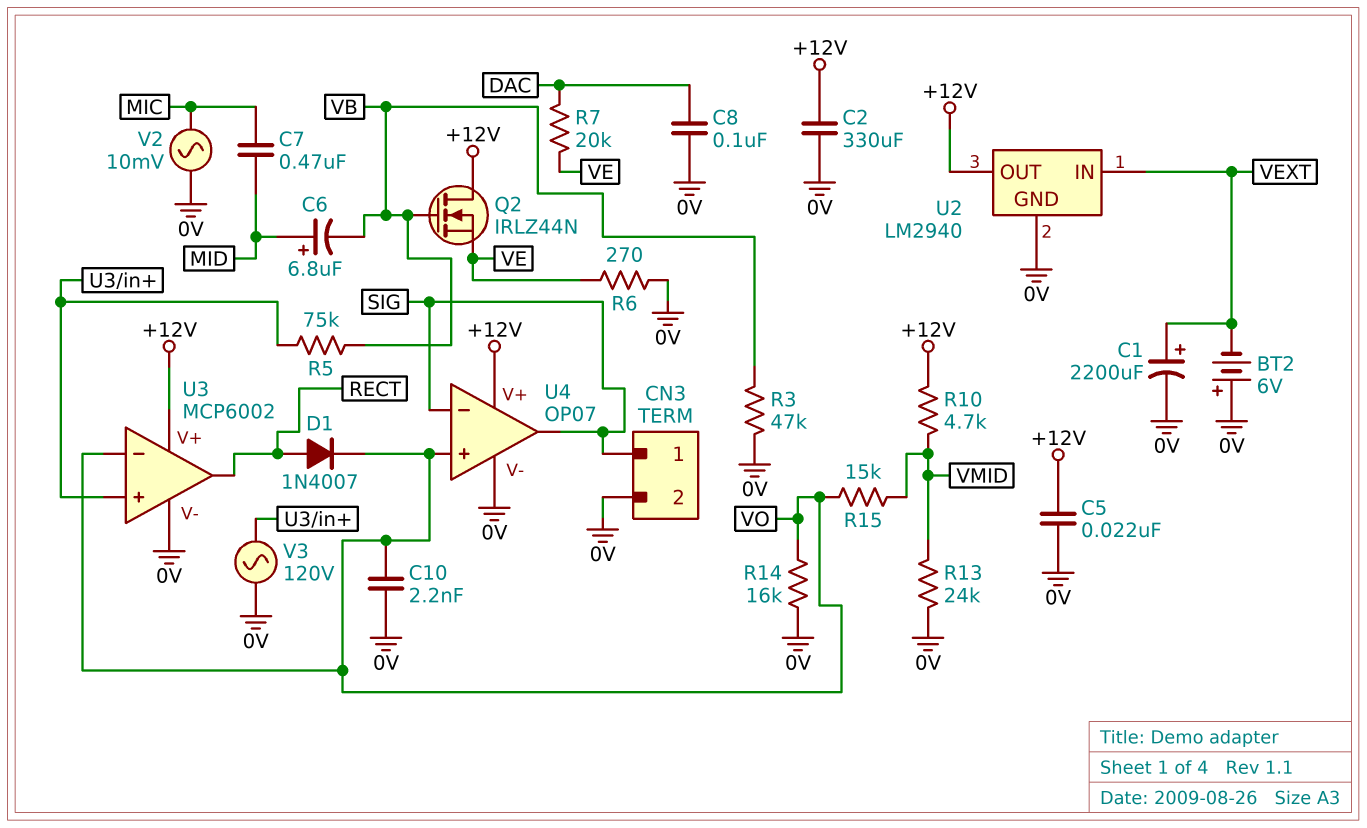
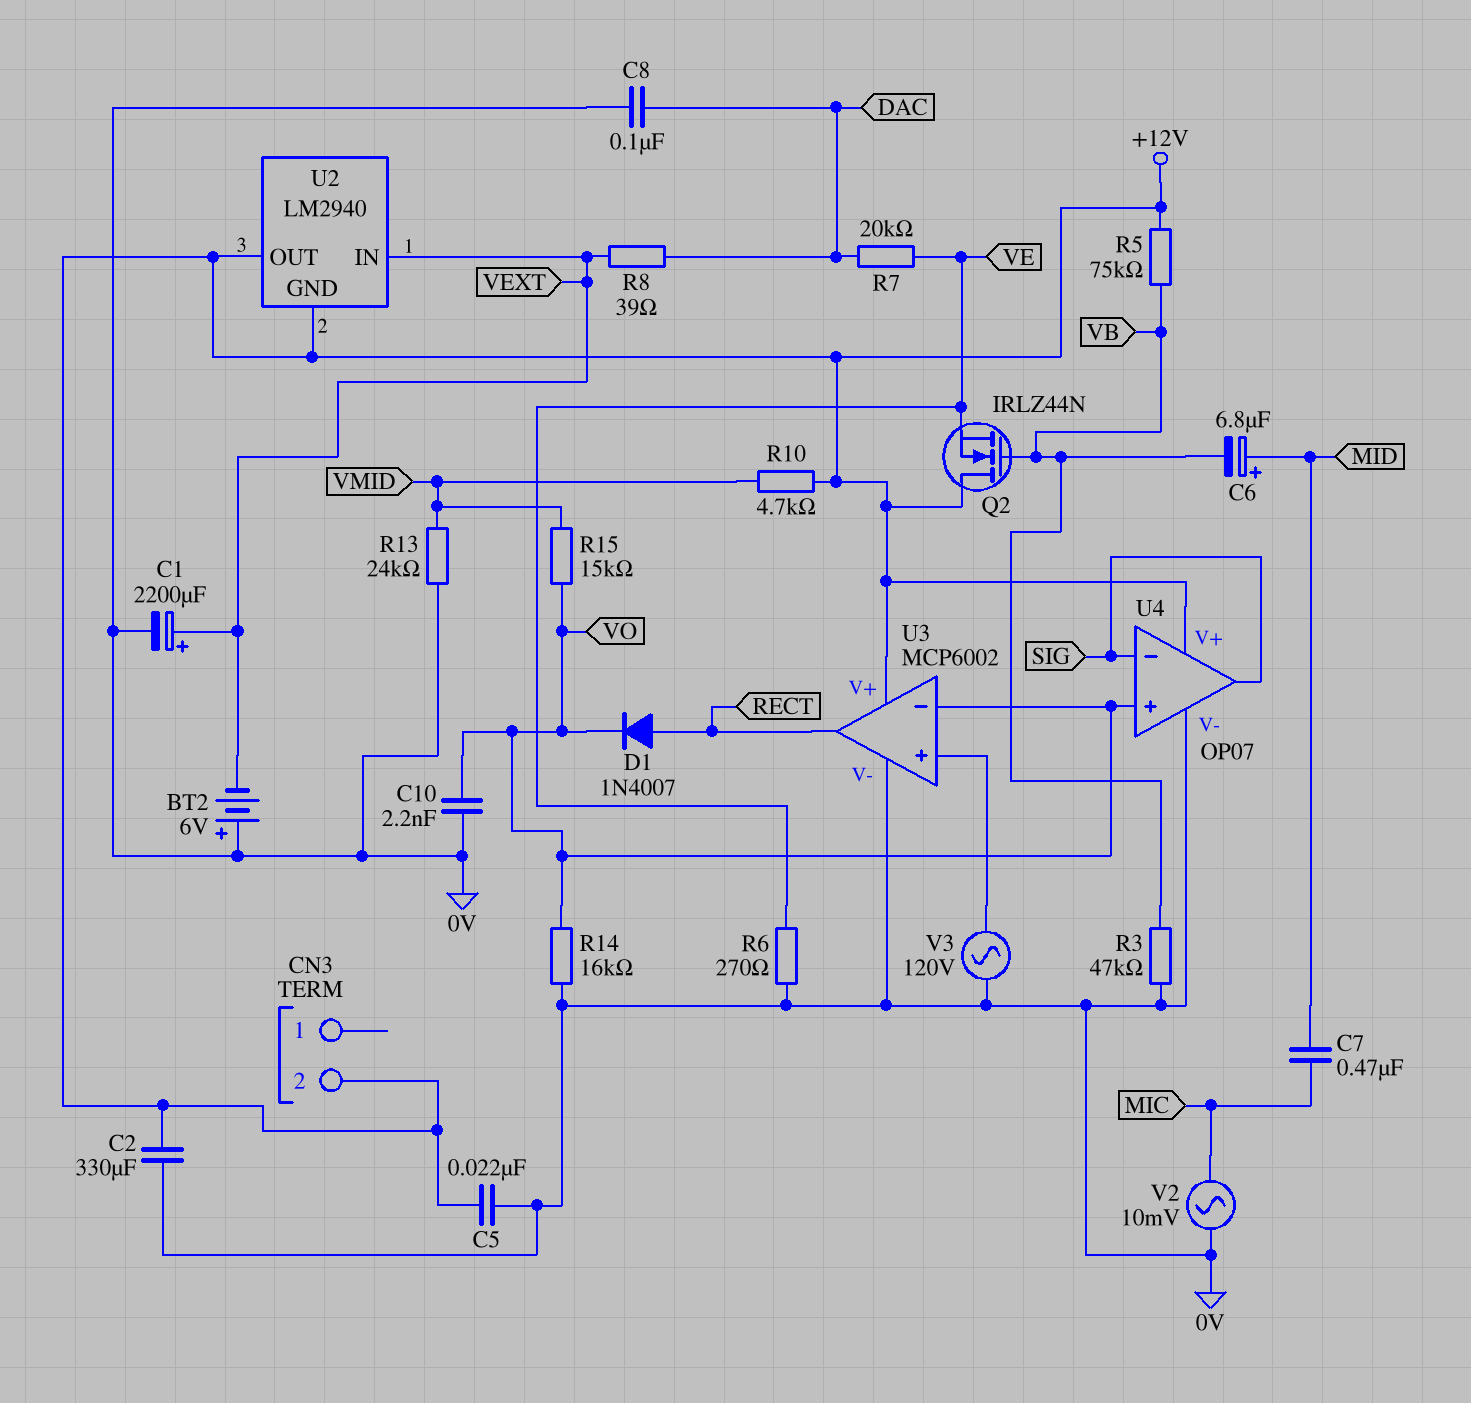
CN3 pin 1: SIG -> none
CN3 pin 2: 0V -> +12V
R5: 75k (U3/in+, VB) -> 75k (+12V, VB)
R8: none -> 39 (DAC, VEXT)
U2 pin GND: 0V -> +12V

